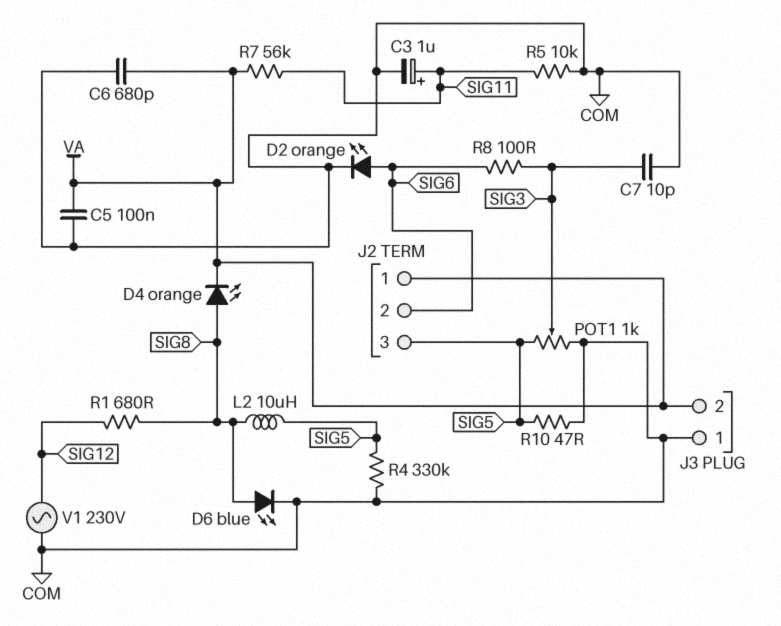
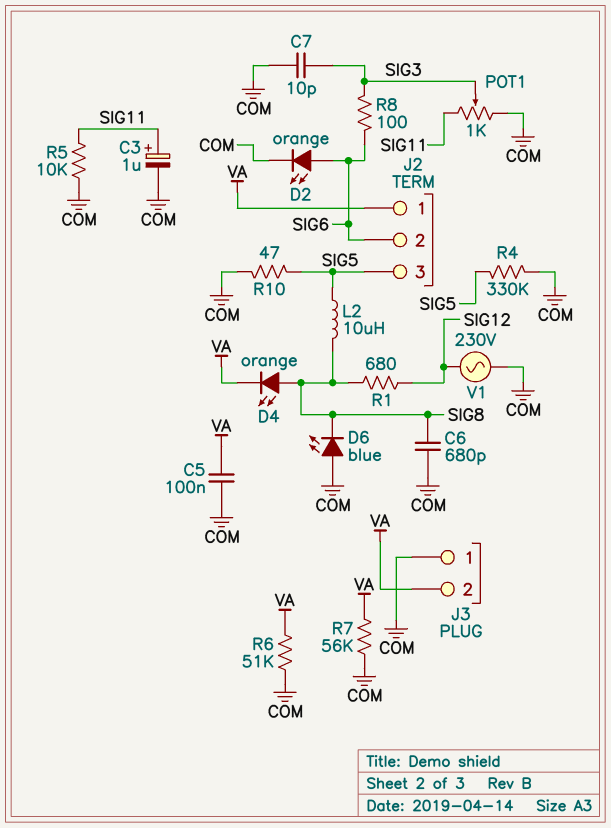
C6: 680pF (COM, VA) -> 680pF (COM, SIG8)
D6: LED blue (A SIG8, K COM) -> LED blue (A COM, K SIG8)
POT1: 1k (COM, SIG5, wiper SIG3) -> 1k (COM, SIG11, wiper SIG3)
R6: none -> 51k (COM, VA)
R7: 56k (SIG11, VA) -> 56k (COM, VA)

